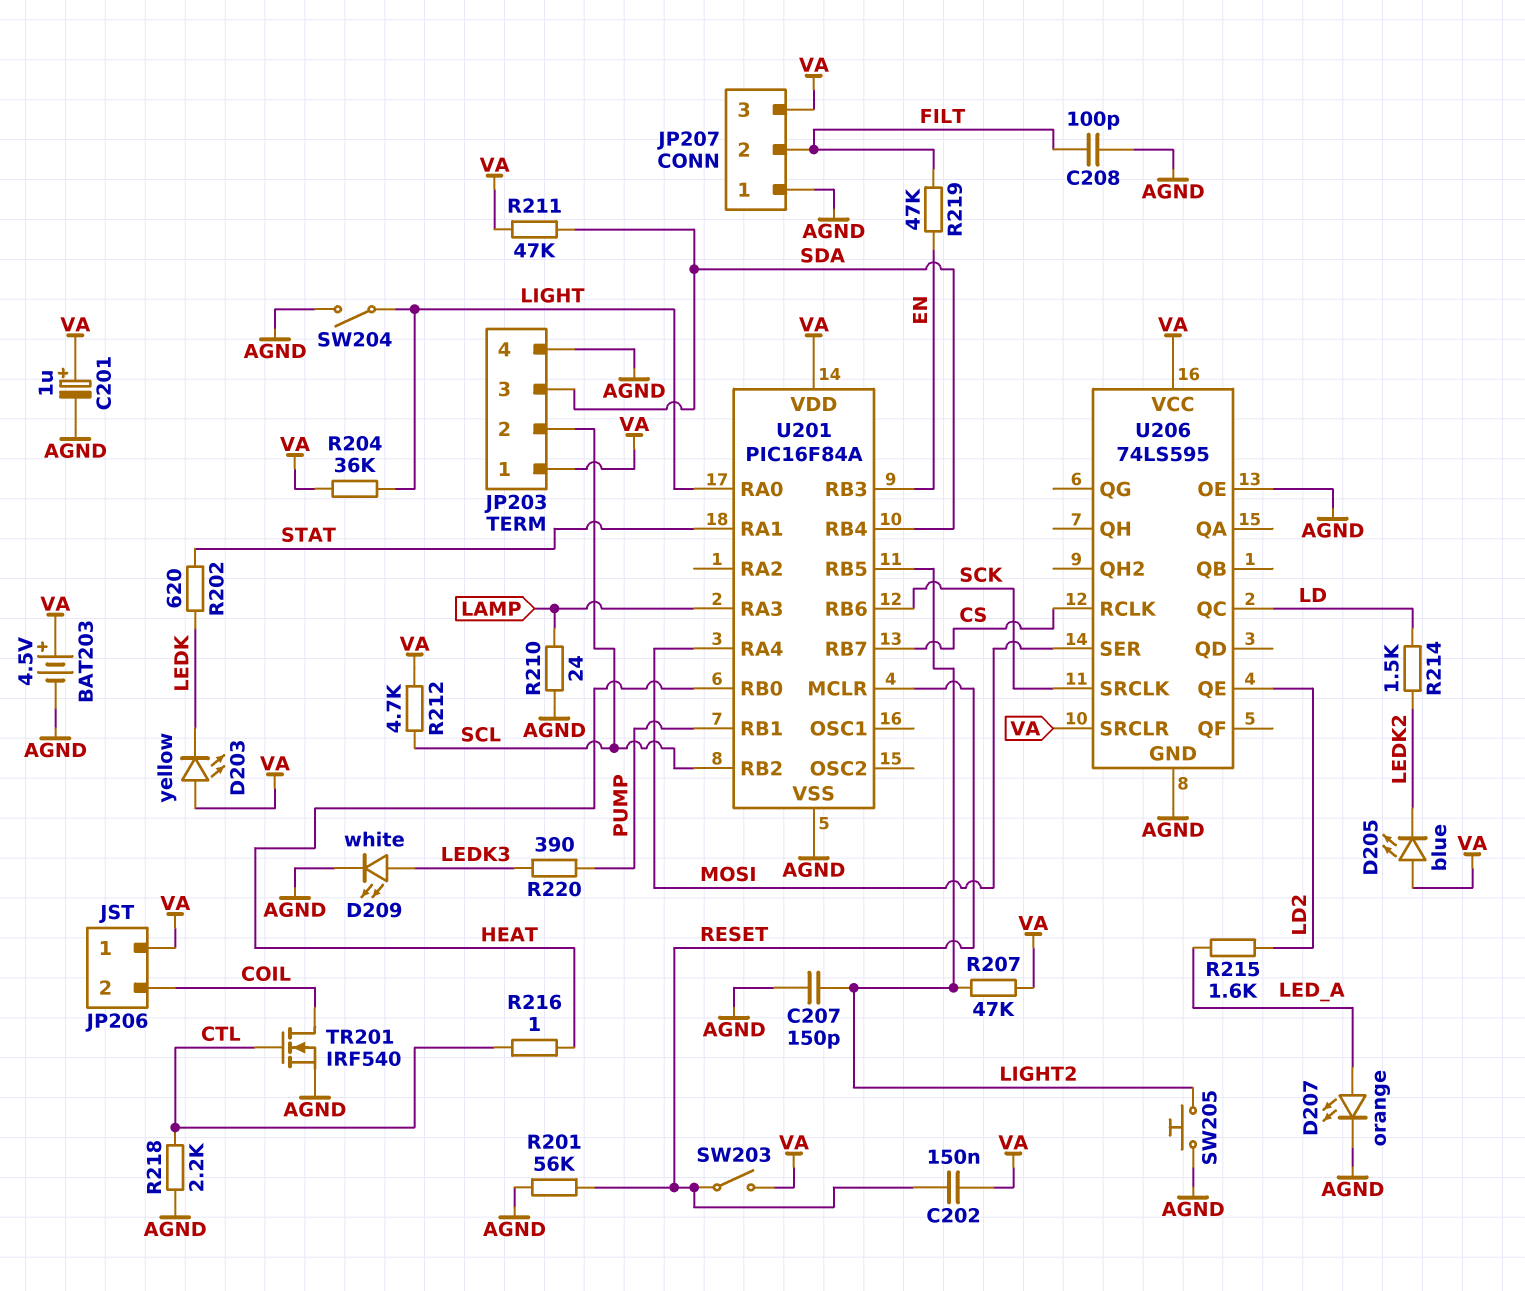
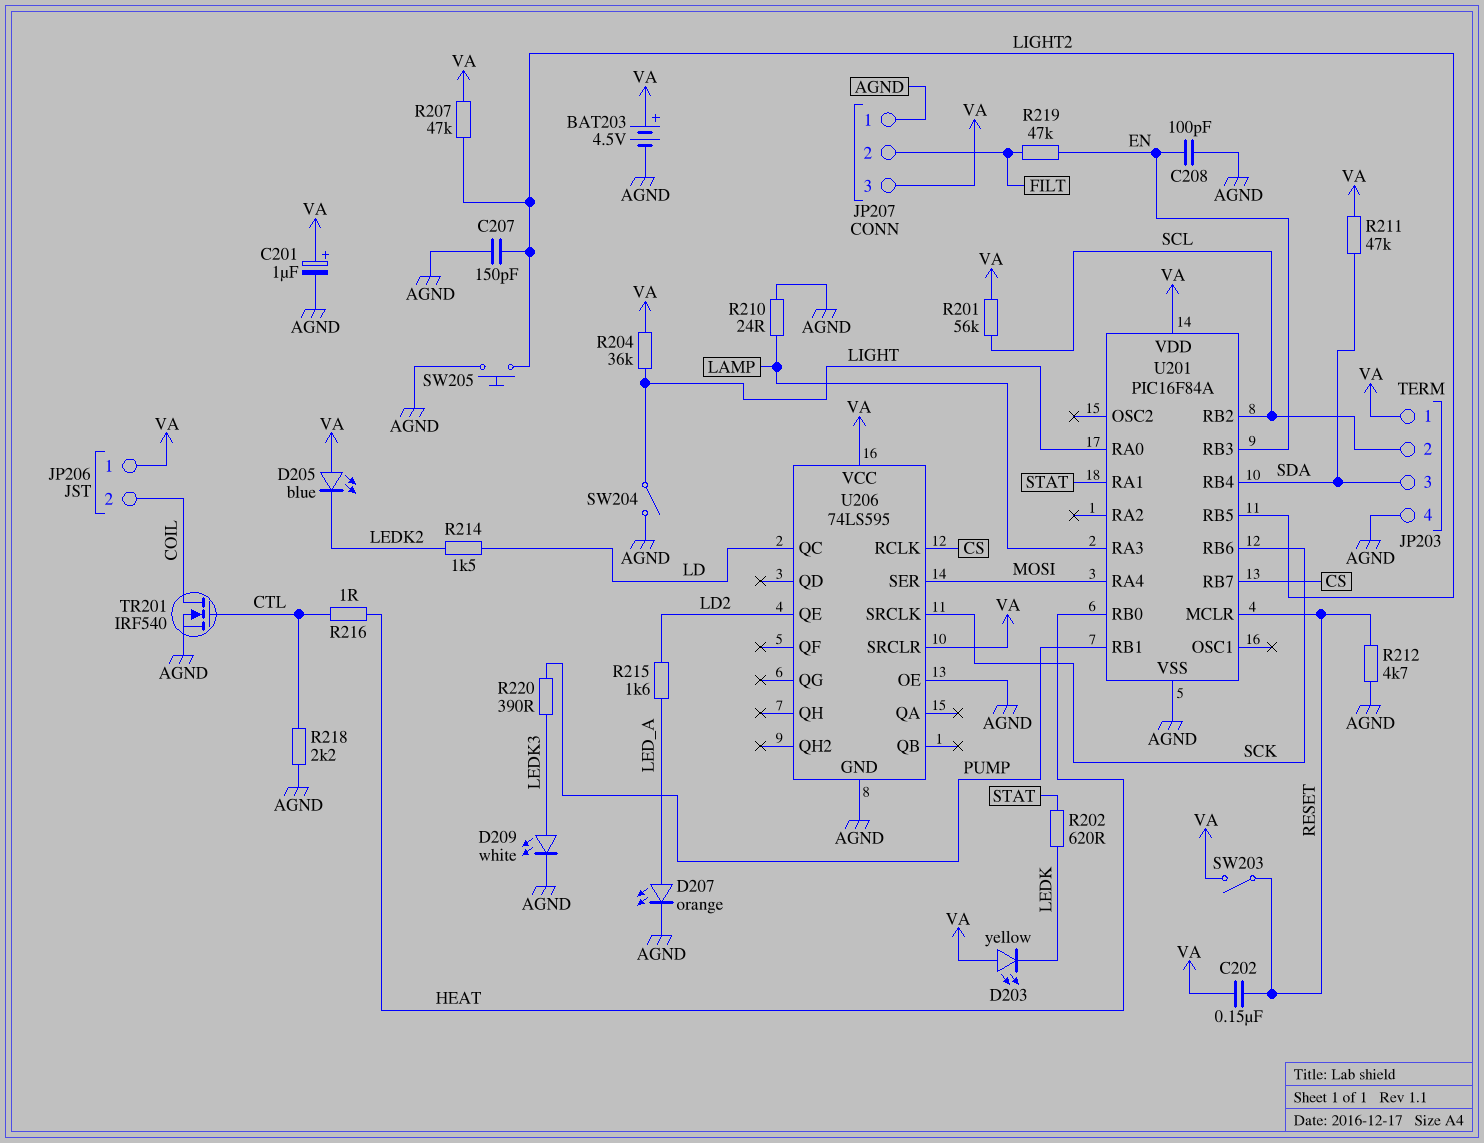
C208: 100pF (AGND, FILT) -> 100pF (AGND, EN)
R201: 56k (AGND, RESET) -> 56k (SCL, VA)
R212: 4.7k (SCL, VA) -> 4.7k (AGND, RESET)

